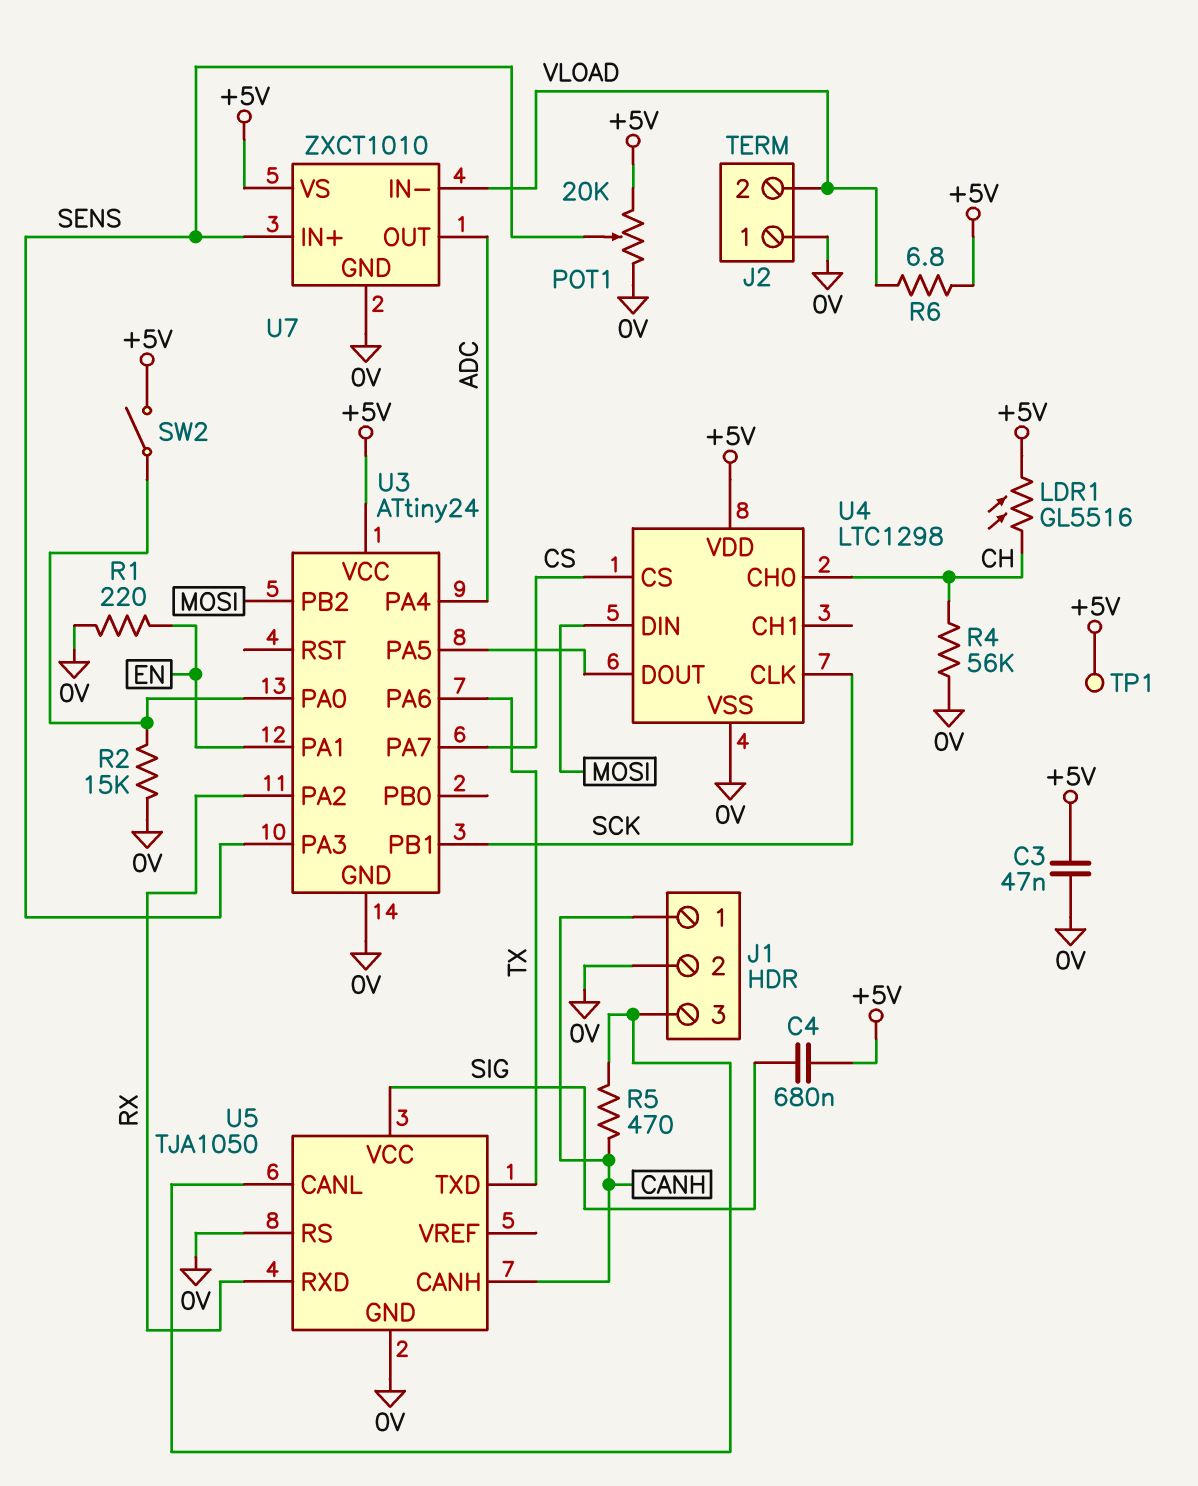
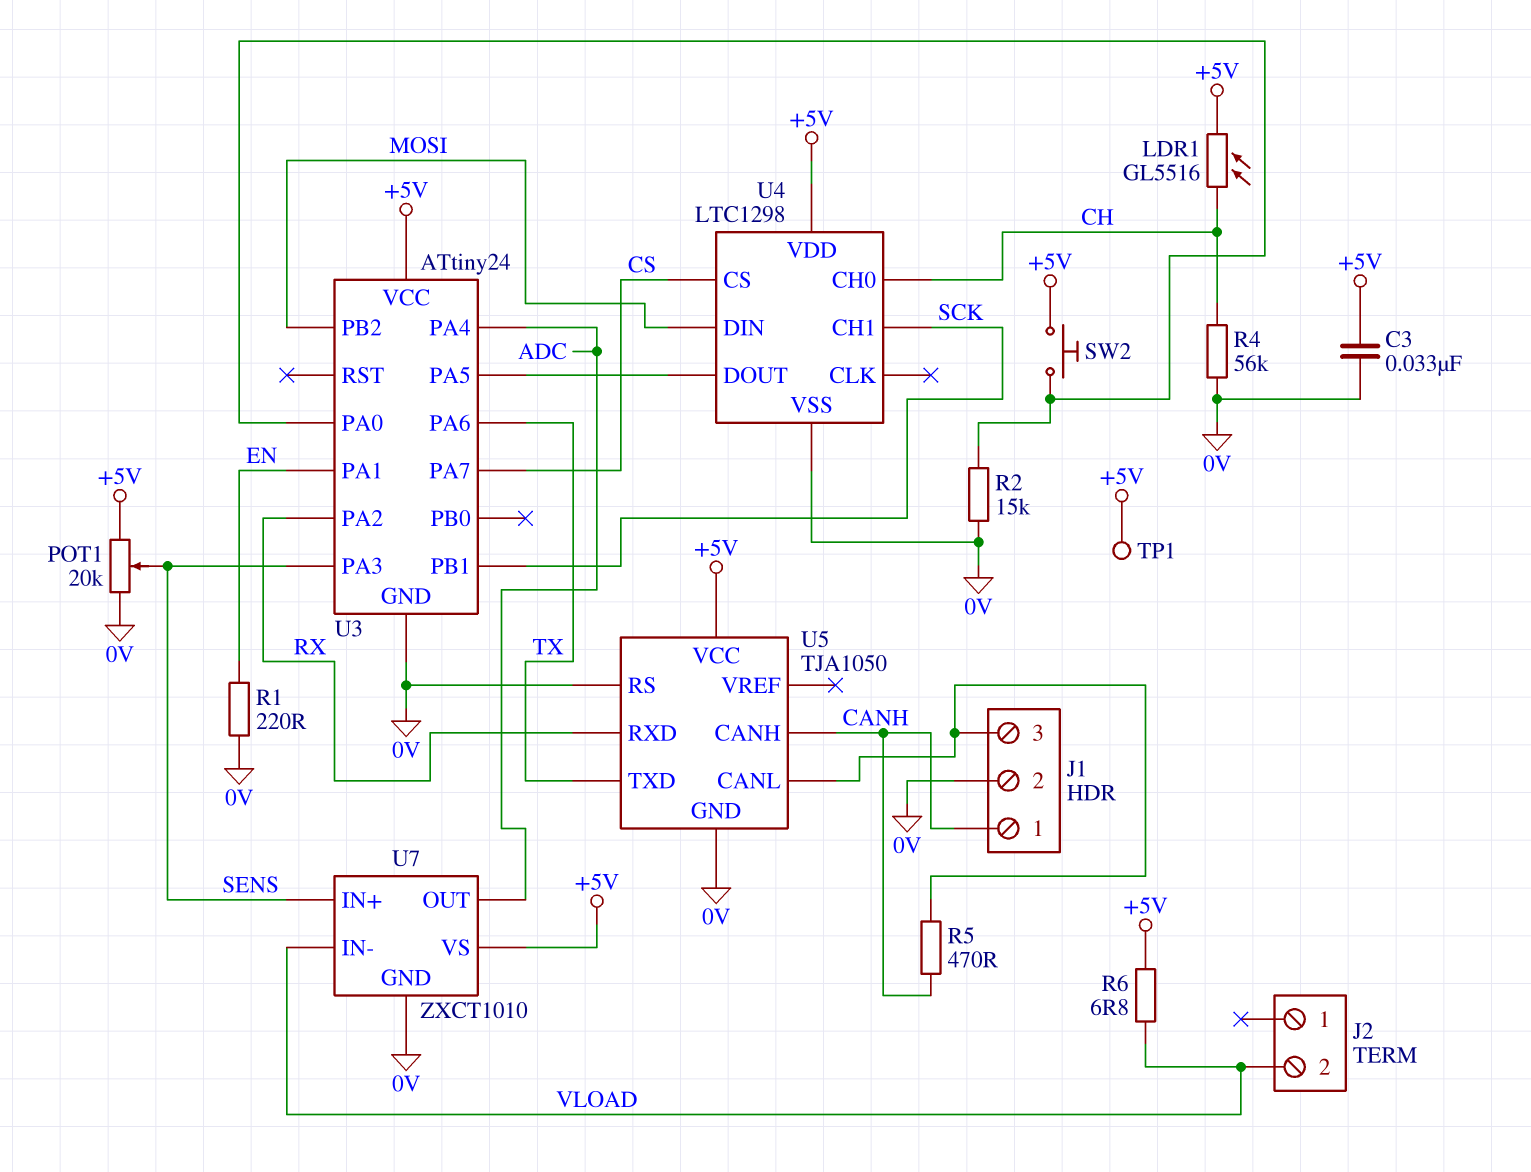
C3: 47nF (+5V, 0V) -> 33nF (+5V, 0V)
C4: 680nF (+5V, SIG) -> none
J2 pin 1: 0V -> none
SW2: switch (+5V, U3/PA0) -> button (+5V, U3/PA0)
U4 pin CH1: none -> SCK
U4 pin CLK: SCK -> none
U5 pin VCC: SIG -> +5V

